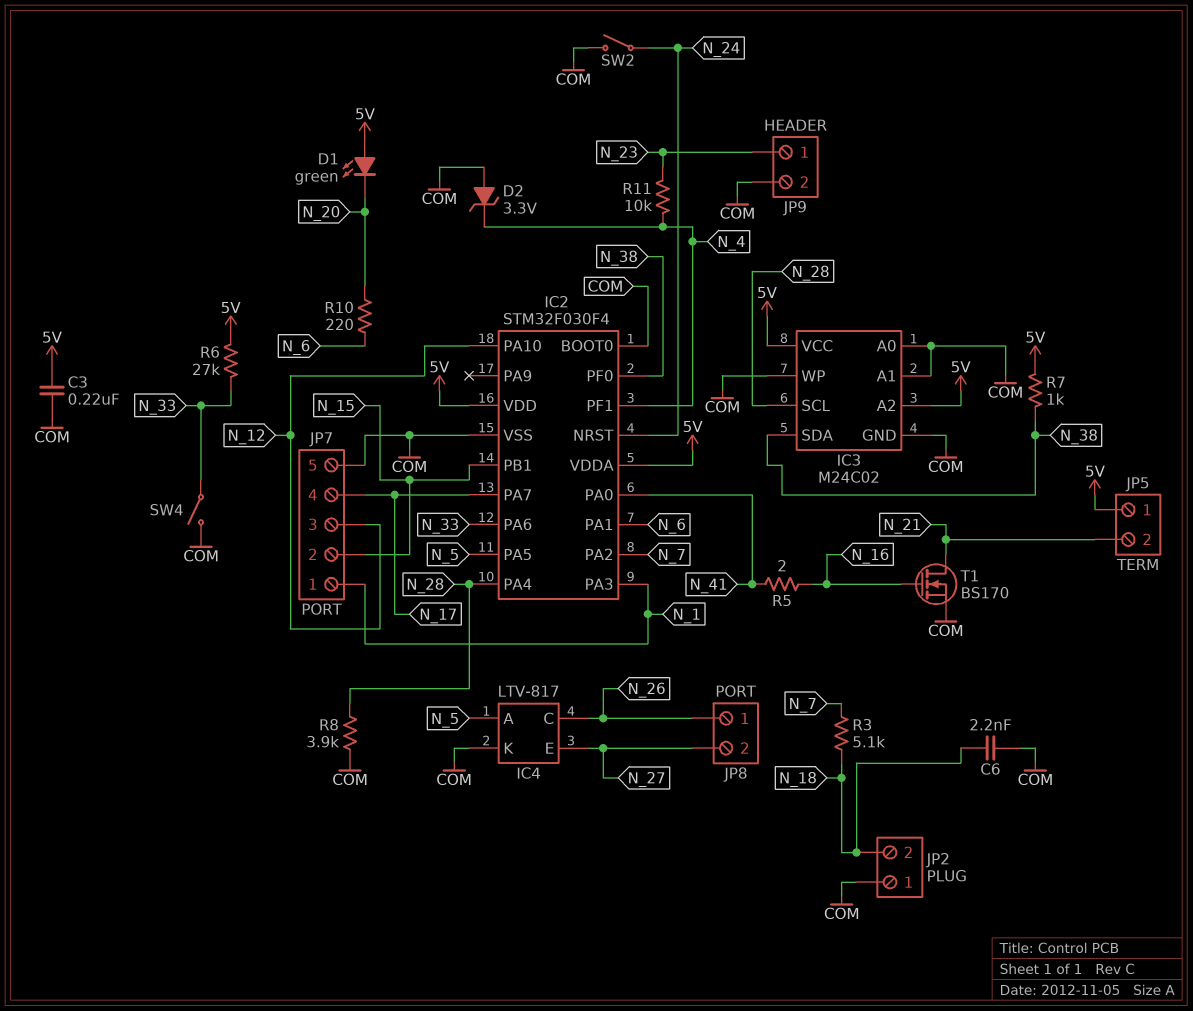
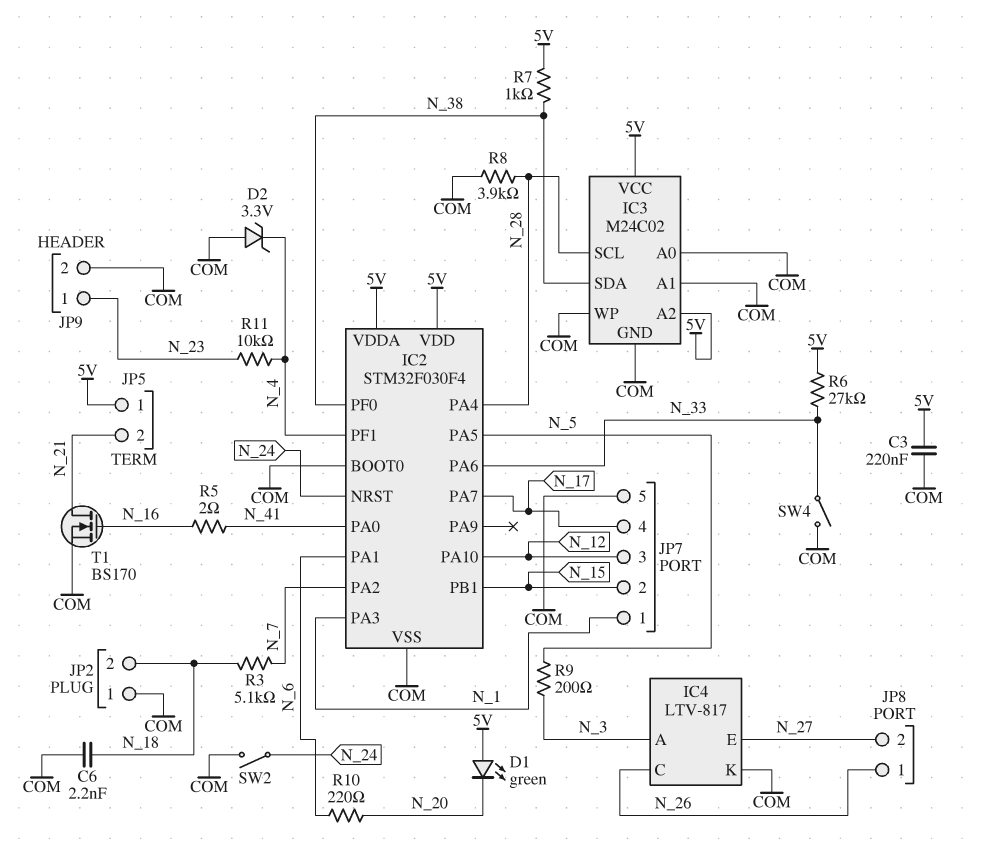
IC4 pin A: N_5 -> N_3
R9: none -> 200 (N_3, N_5)

